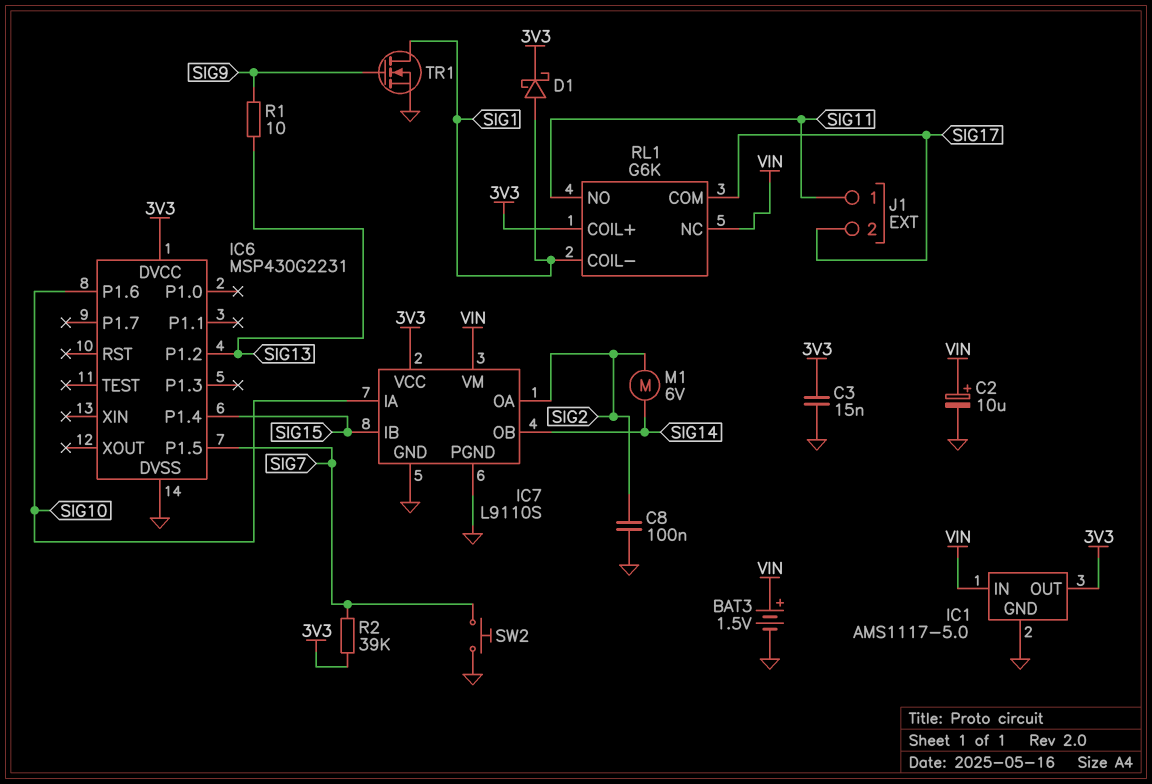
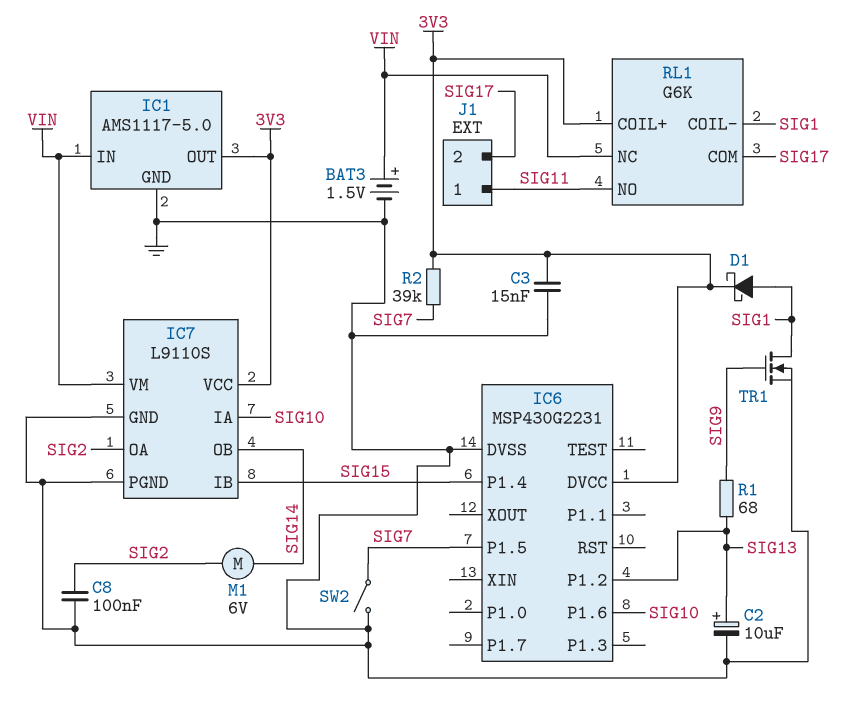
C2: 10uF (plus VIN, minus GND) -> 10uF (plus SIG13, minus GND)
R1: 10 (SIG9, SIG13) -> 68 (SIG9, SIG13)
SW2: button (GND, SIG7) -> switch (GND, SIG7)

